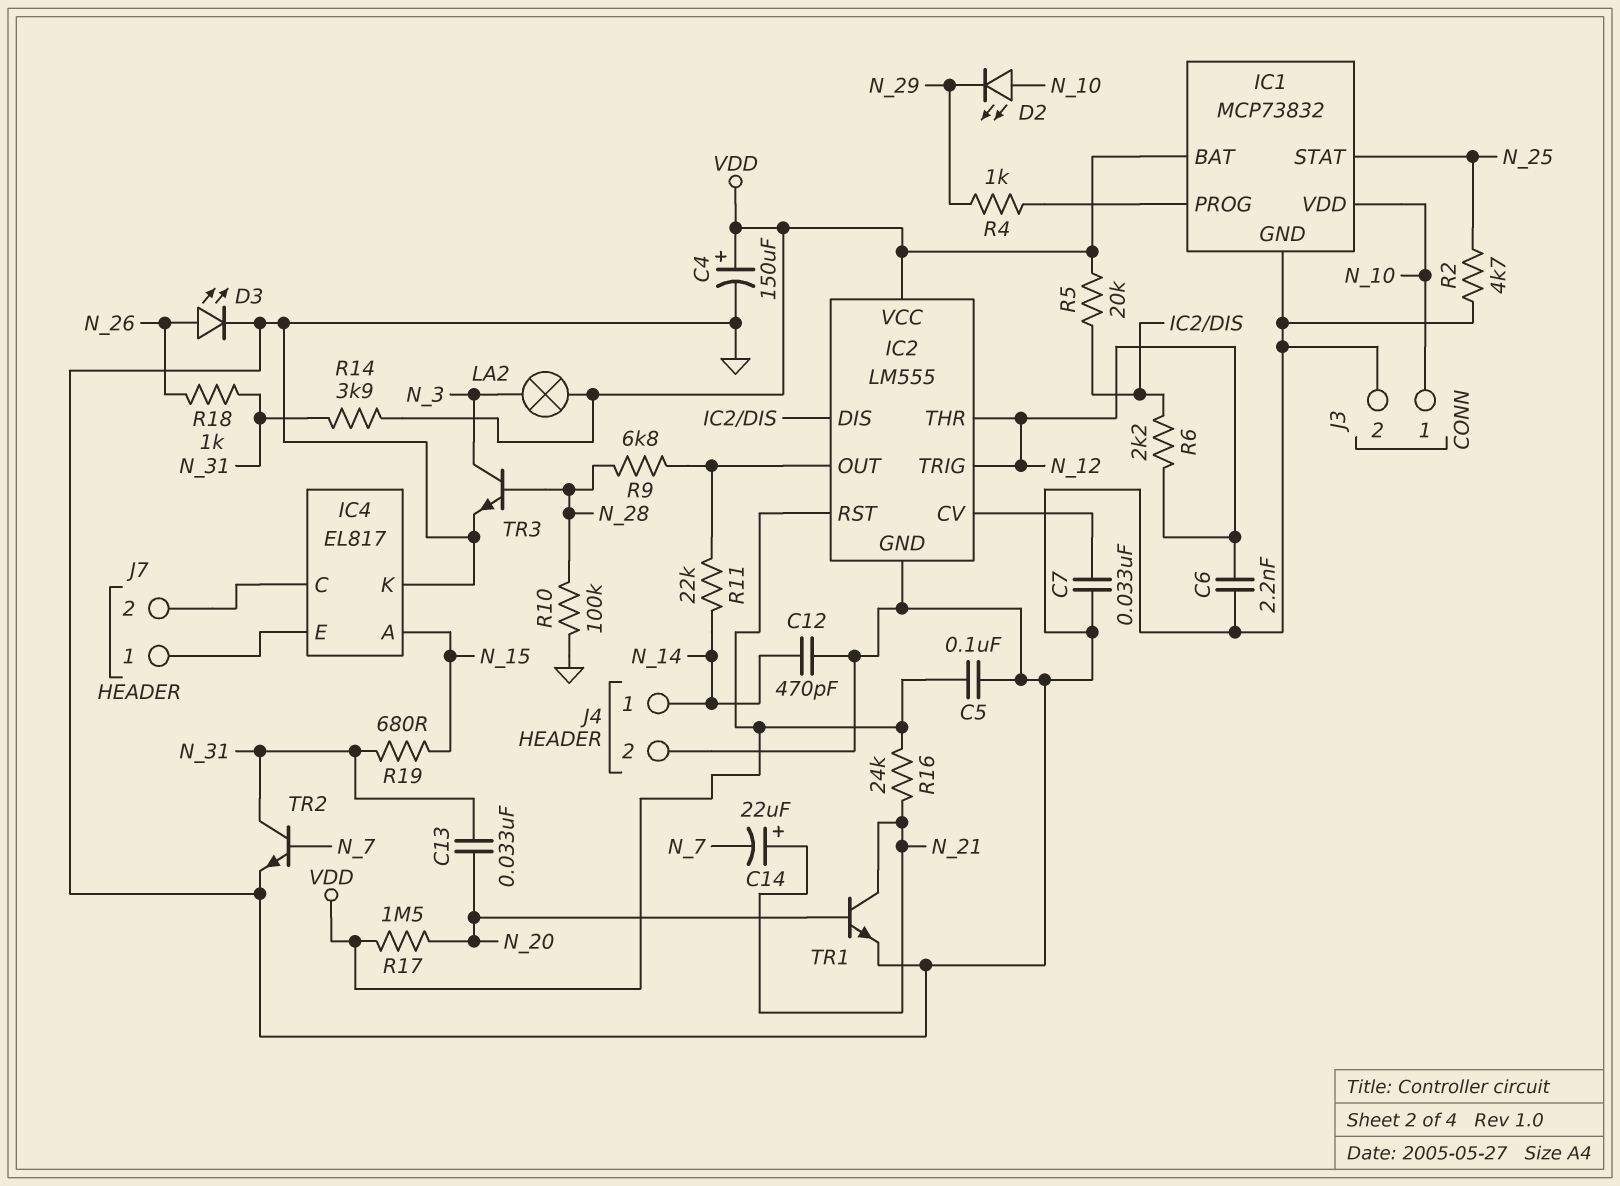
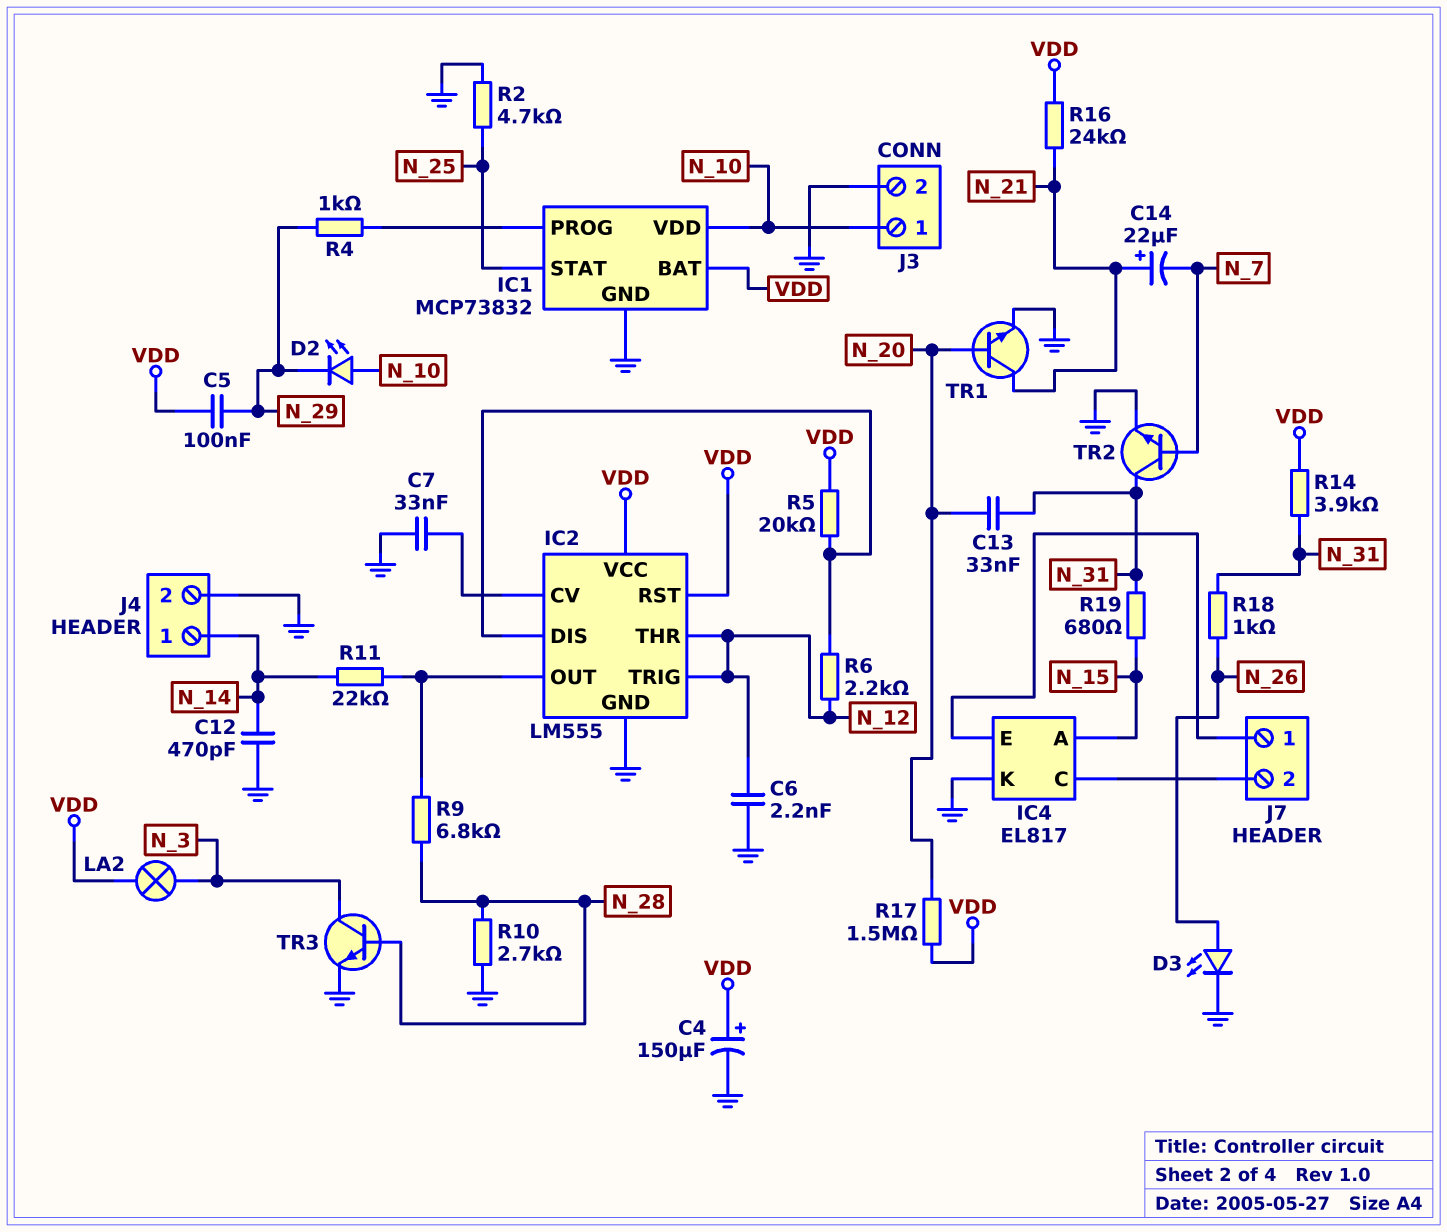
C5: 100nF (GND, VDD) -> 100nF (N_29, VDD)
R10: 100k (GND, N_28) -> 2.7k (GND, N_28)

